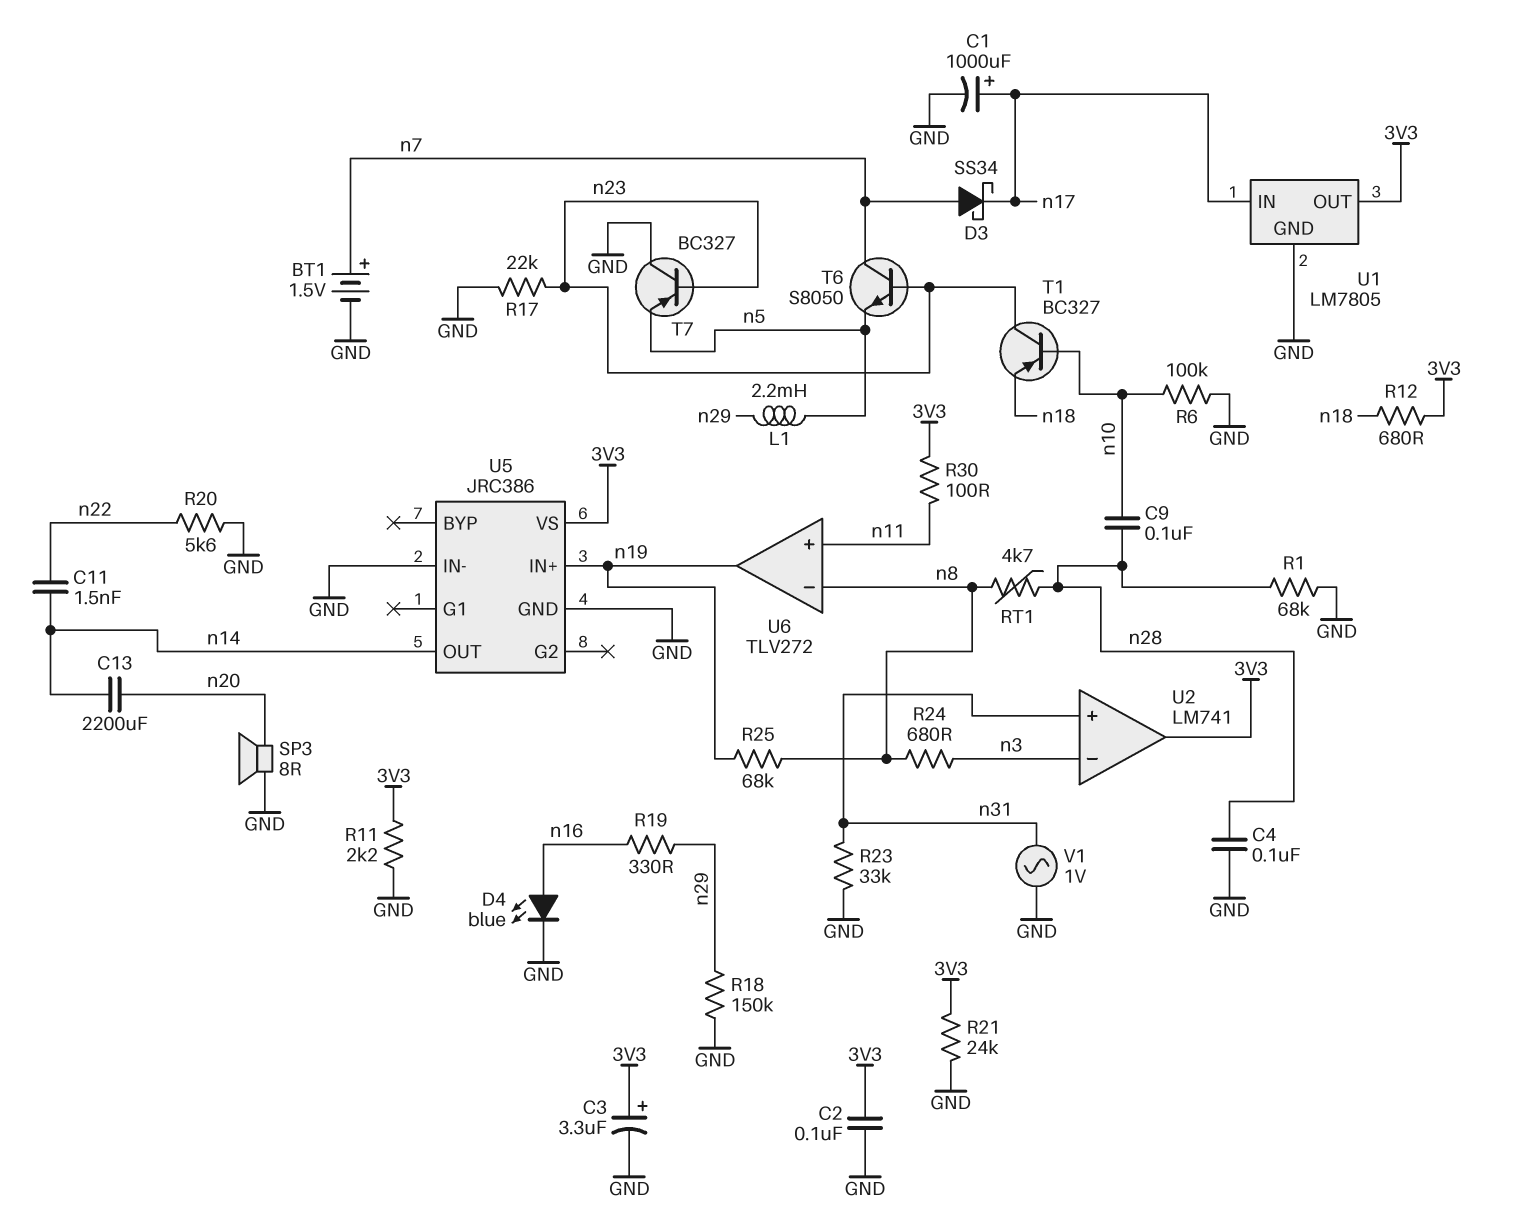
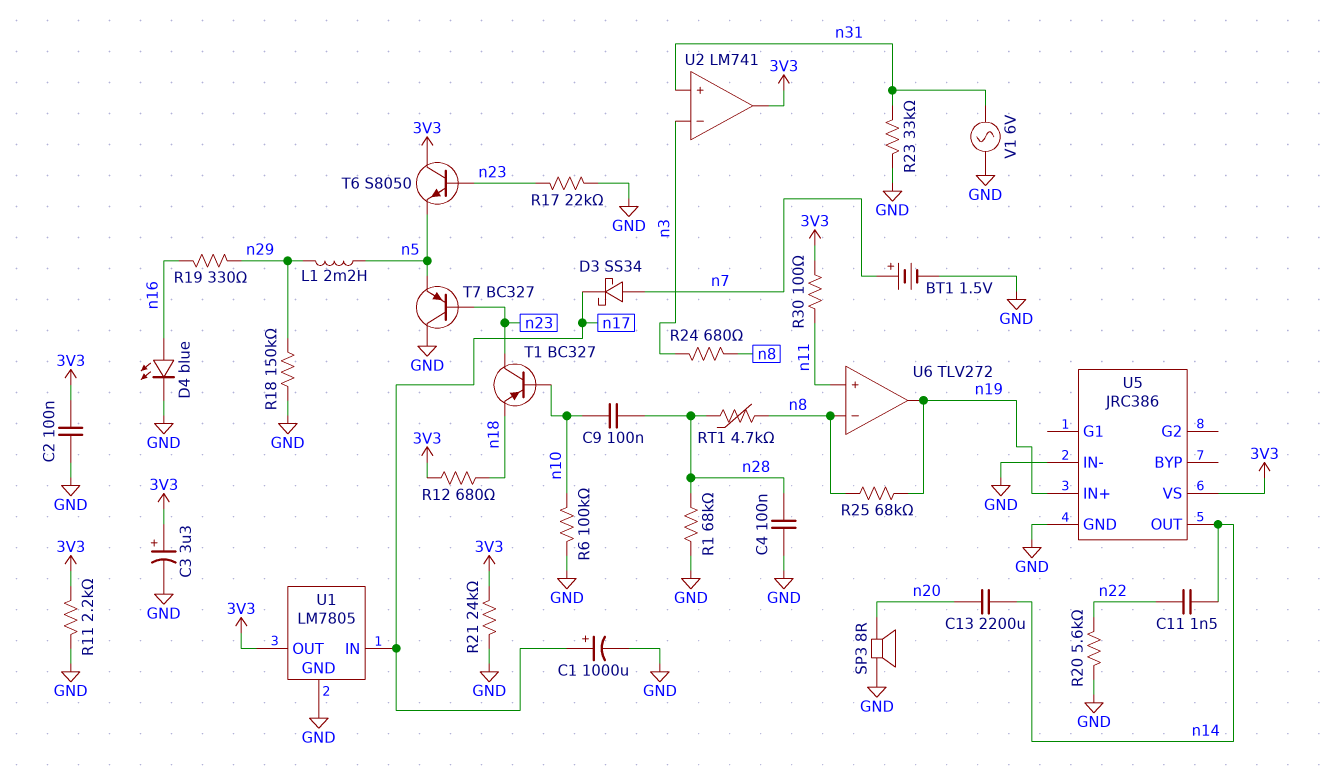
T6: NPN S8050 (B n23, C n7, E n5) -> NPN S8050 (B n23, C 3V3, E n5)
V1: AC 1V (GND, n31) -> AC 6V (GND, n31)

